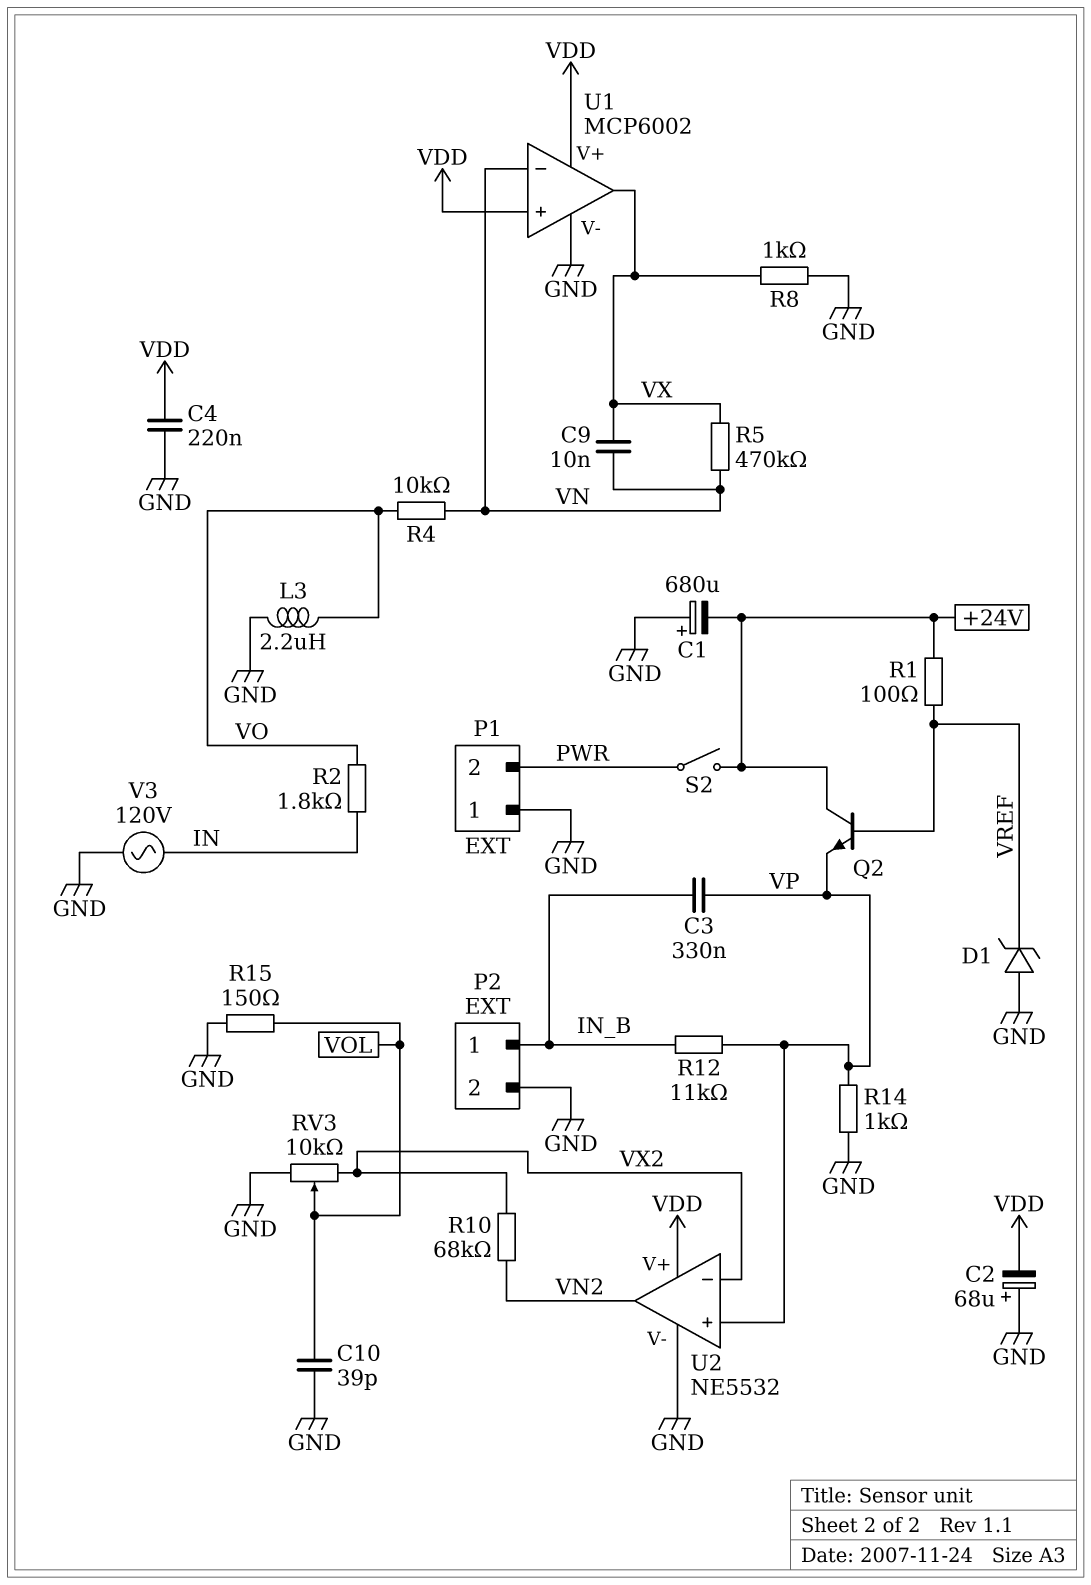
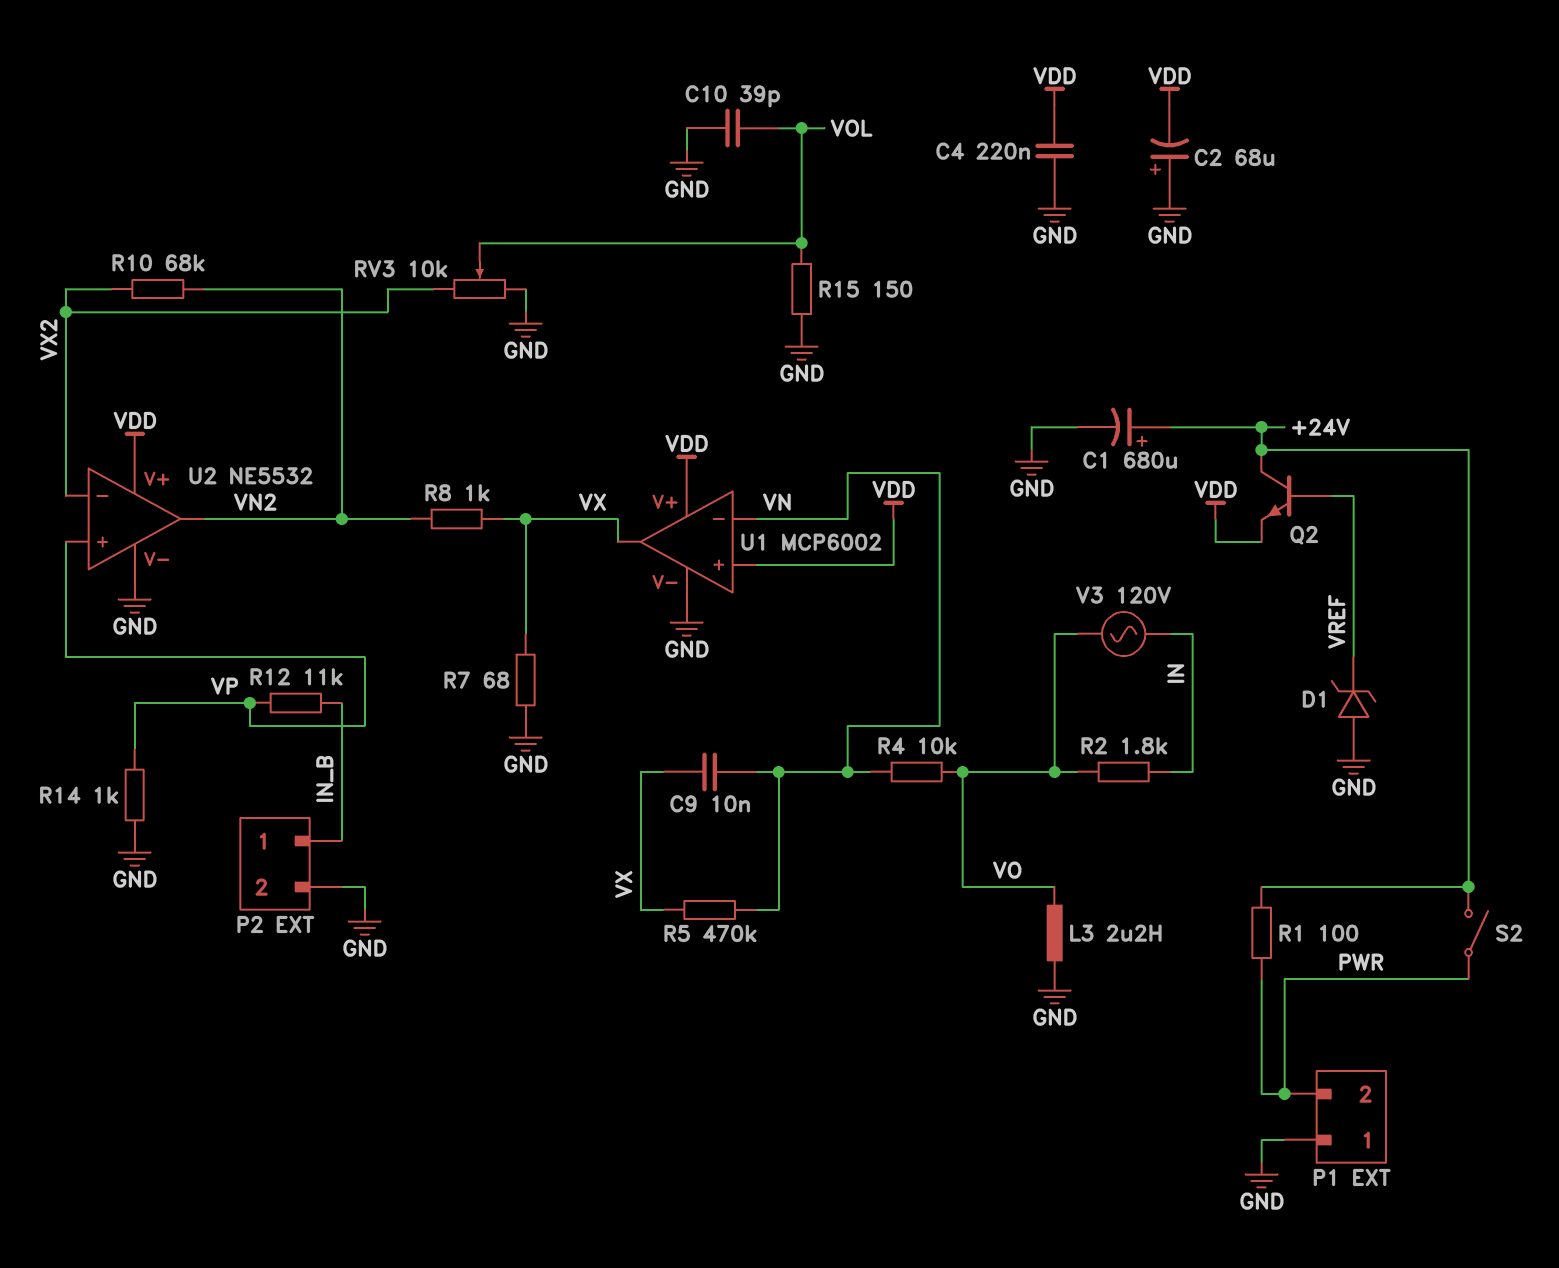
C1: 680uF (plus GND, minus +24V) -> 680uF (plus +24V, minus GND)
C3: 330nF (IN_B, VP) -> none
Q2: NPN (B VREF, C +24V, E VP) -> NPN (B VREF, C +24V, E VDD)
R1: 100 (+24V, VREF) -> 100 (+24V, PWR)
R7: none -> 68 (GND, VX)
R8: 1k (GND, VX) -> 1k (VN2, VX)
V3: AC 120V (GND, IN) -> AC 120V (IN, VO)

